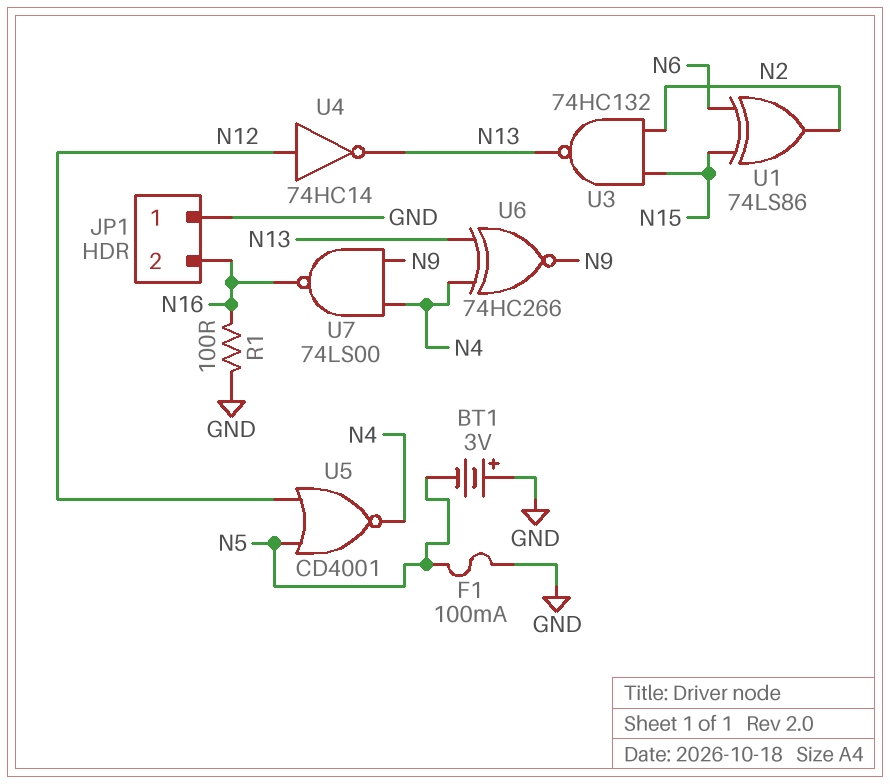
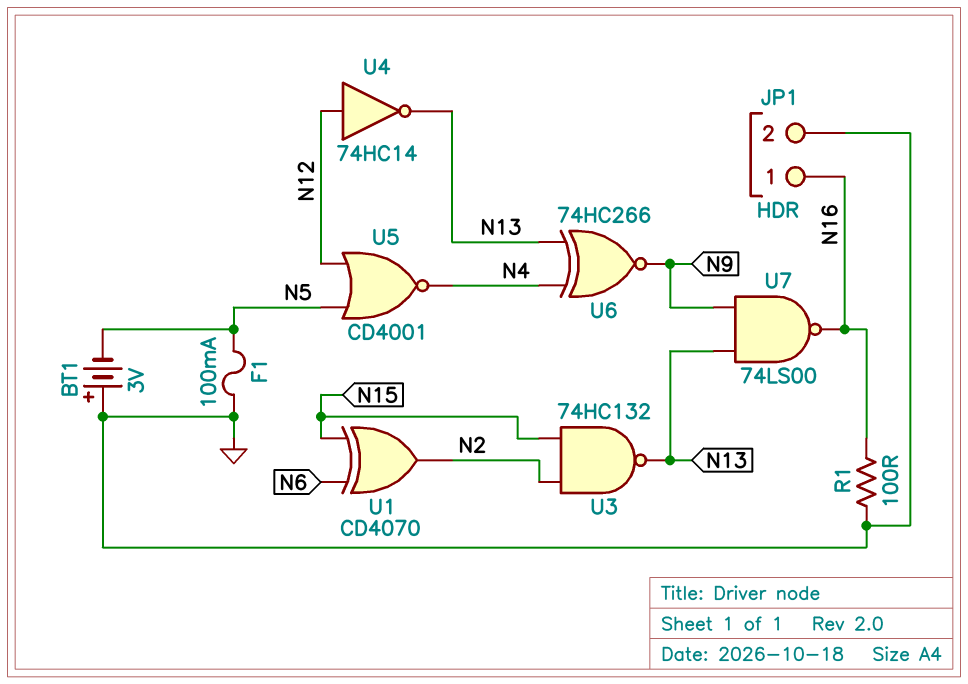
JP1 pin 1: GND -> N16
JP1 pin 2: N16 -> GND
U1: XOR 74LS86 (in N6, in N15, out N2) -> XOR CD4070 (in N6, in N15, out N2)
U7: NAND 74LS00 (in N4, in N9, out N16) -> NAND 74LS00 (in N9, in N13, out N16)

